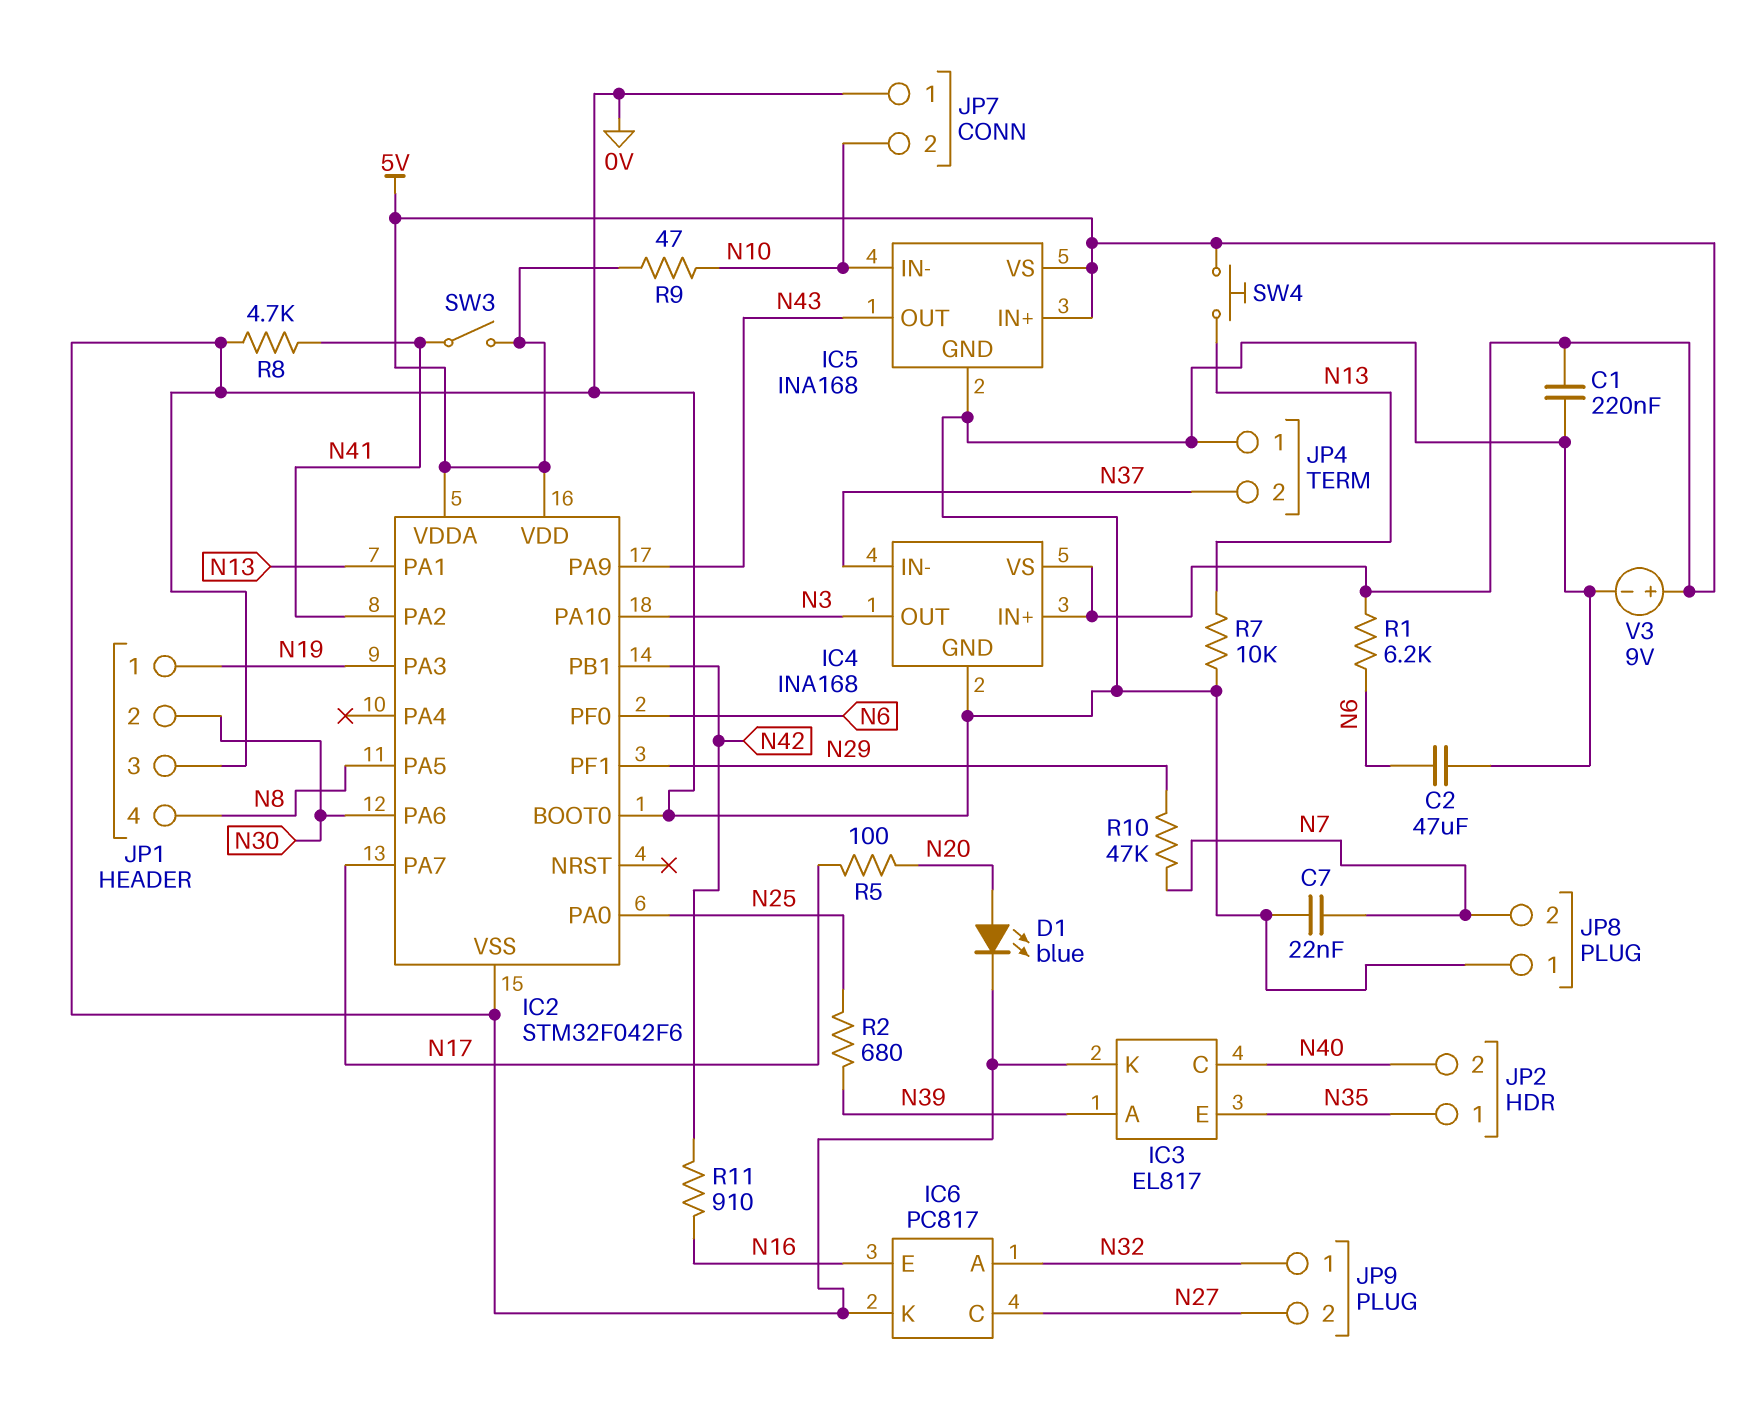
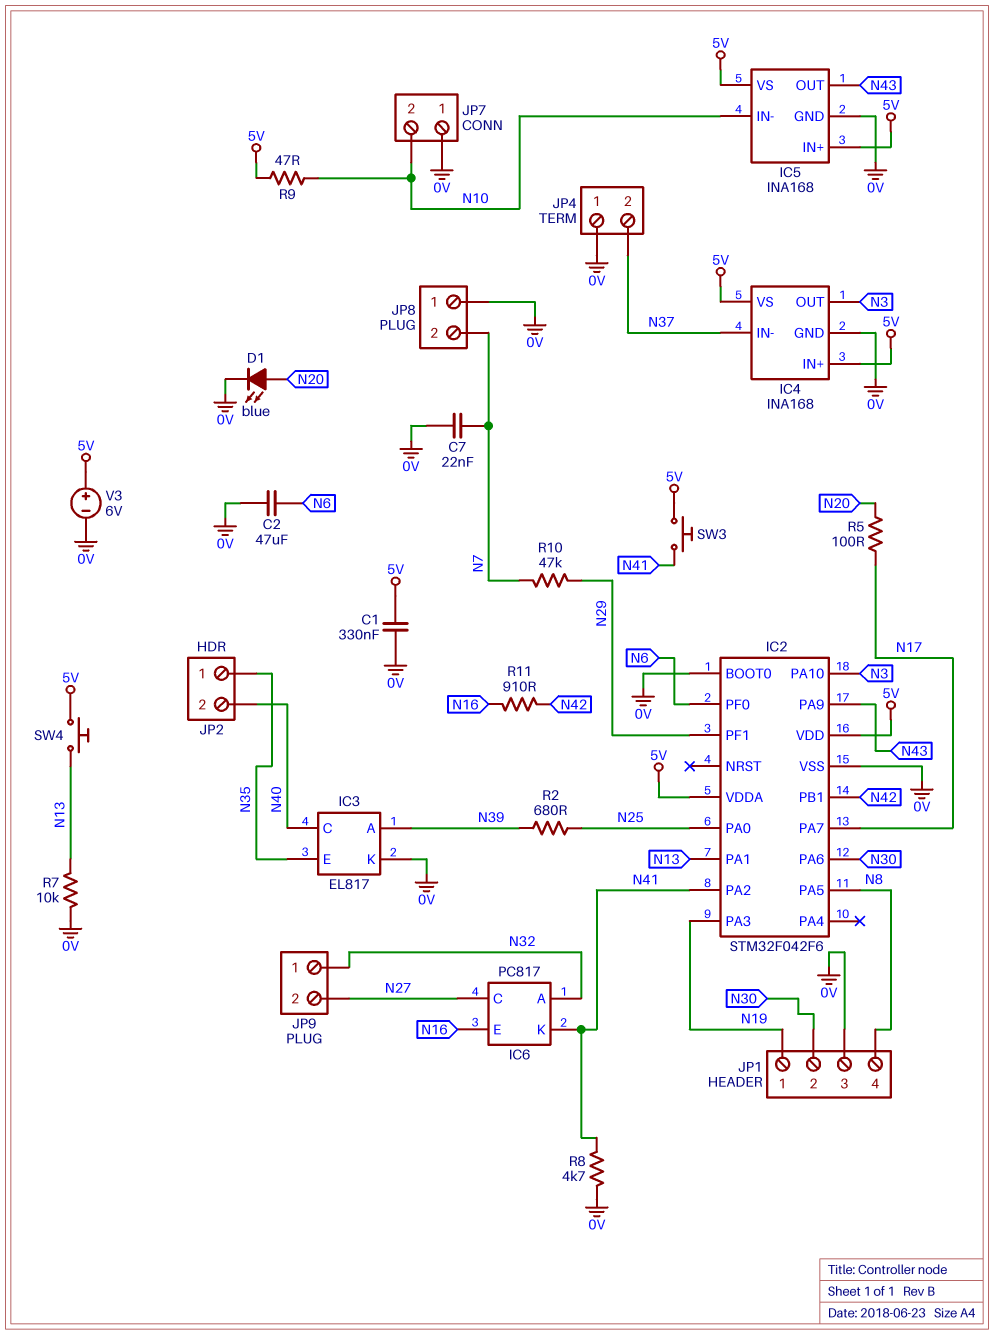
C1: 220nF (0V, 5V) -> 330nF (0V, 5V)
IC6 pin K: 0V -> N41
R1: 6.2k (5V, N6) -> none
SW3: switch (5V, N41) -> button (5V, N41)
V3: 9V (plus 5V, minus 0V) -> 6V (plus 5V, minus 0V)

